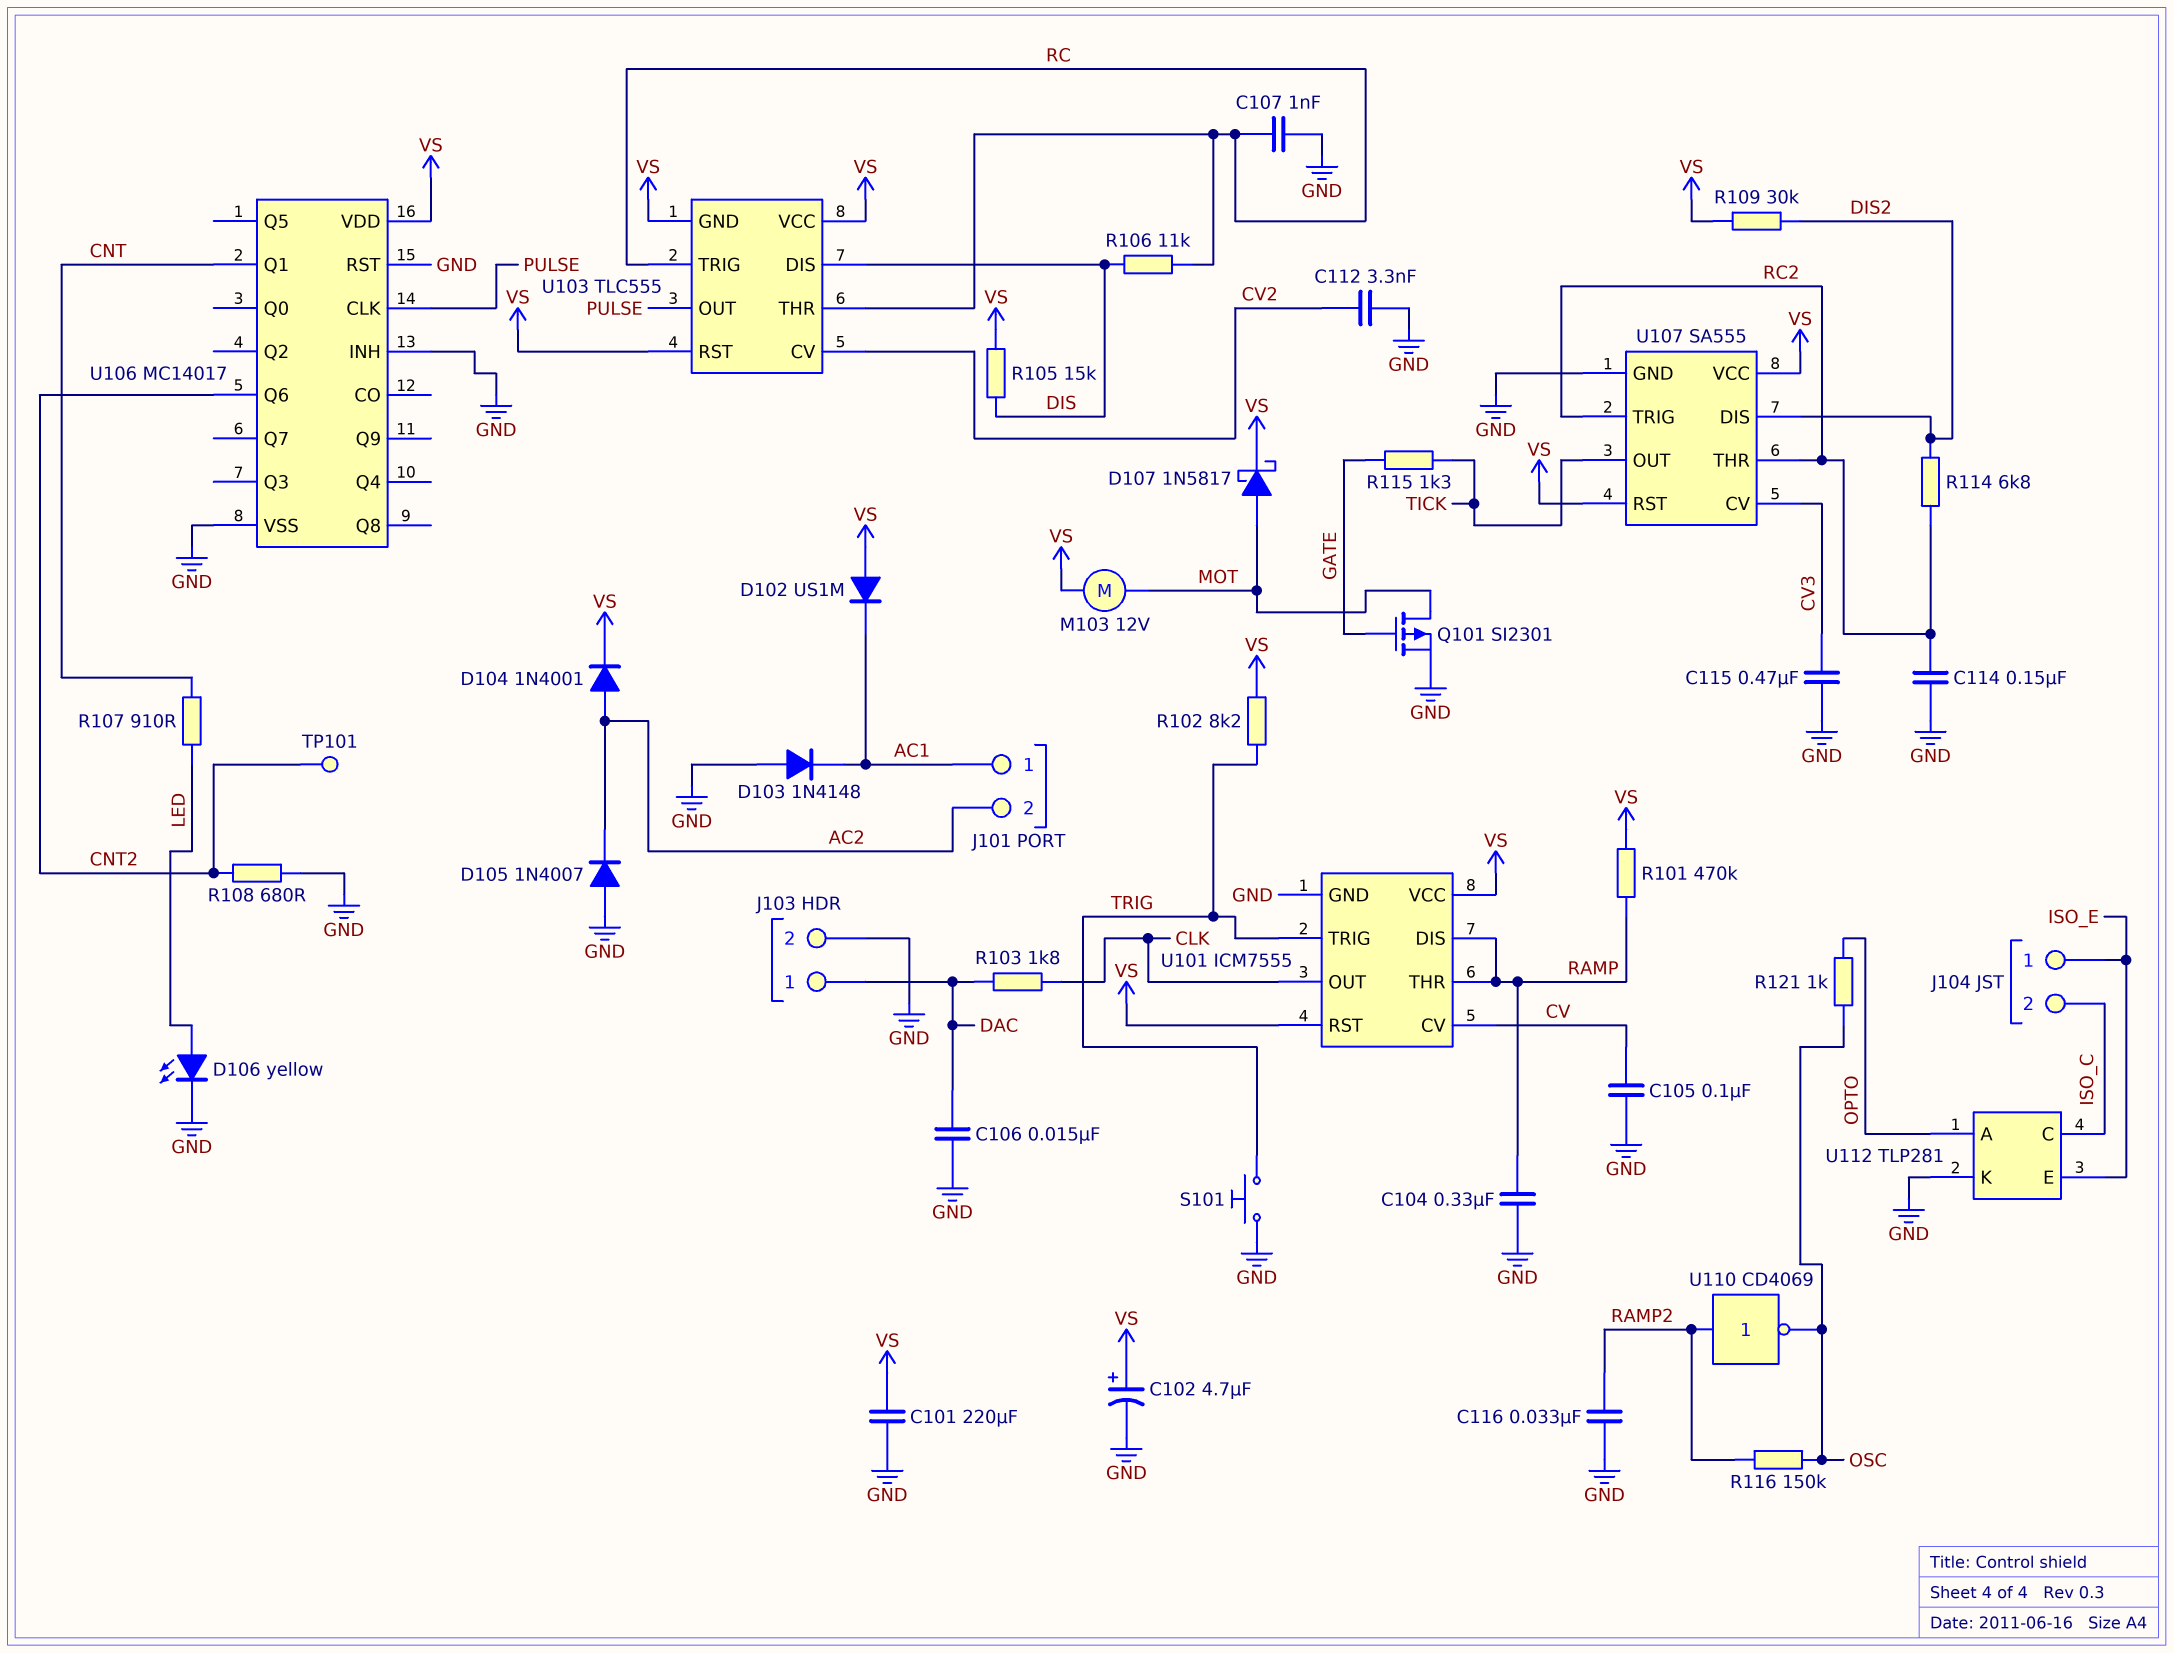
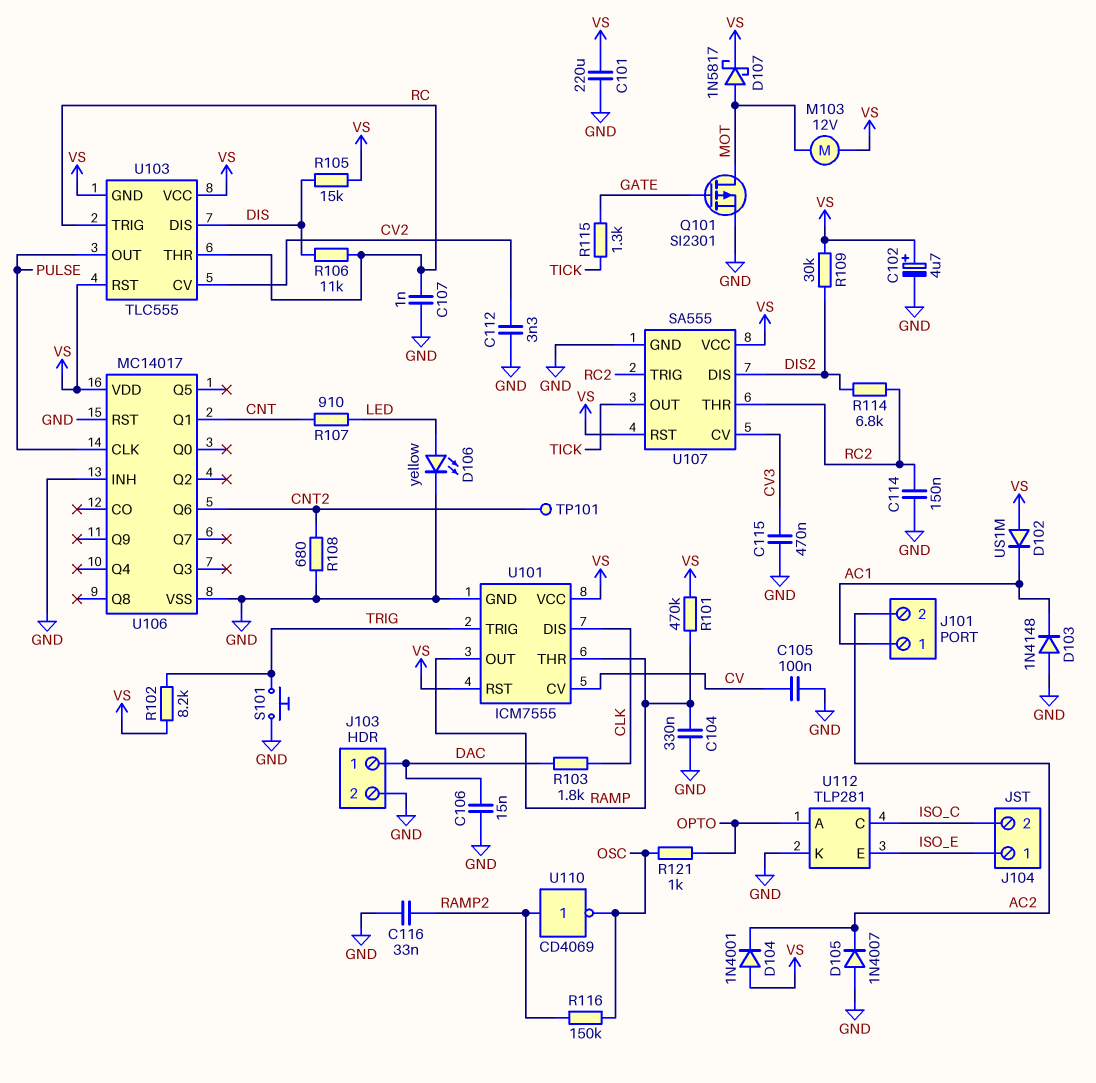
D104: diode 1N4001 (A AC2, K VS) -> diode 1N4001 (A VS, K AC2)
U101 pin DIS: RAMP -> CLK
U101 pin OUT: CLK -> RAMP

